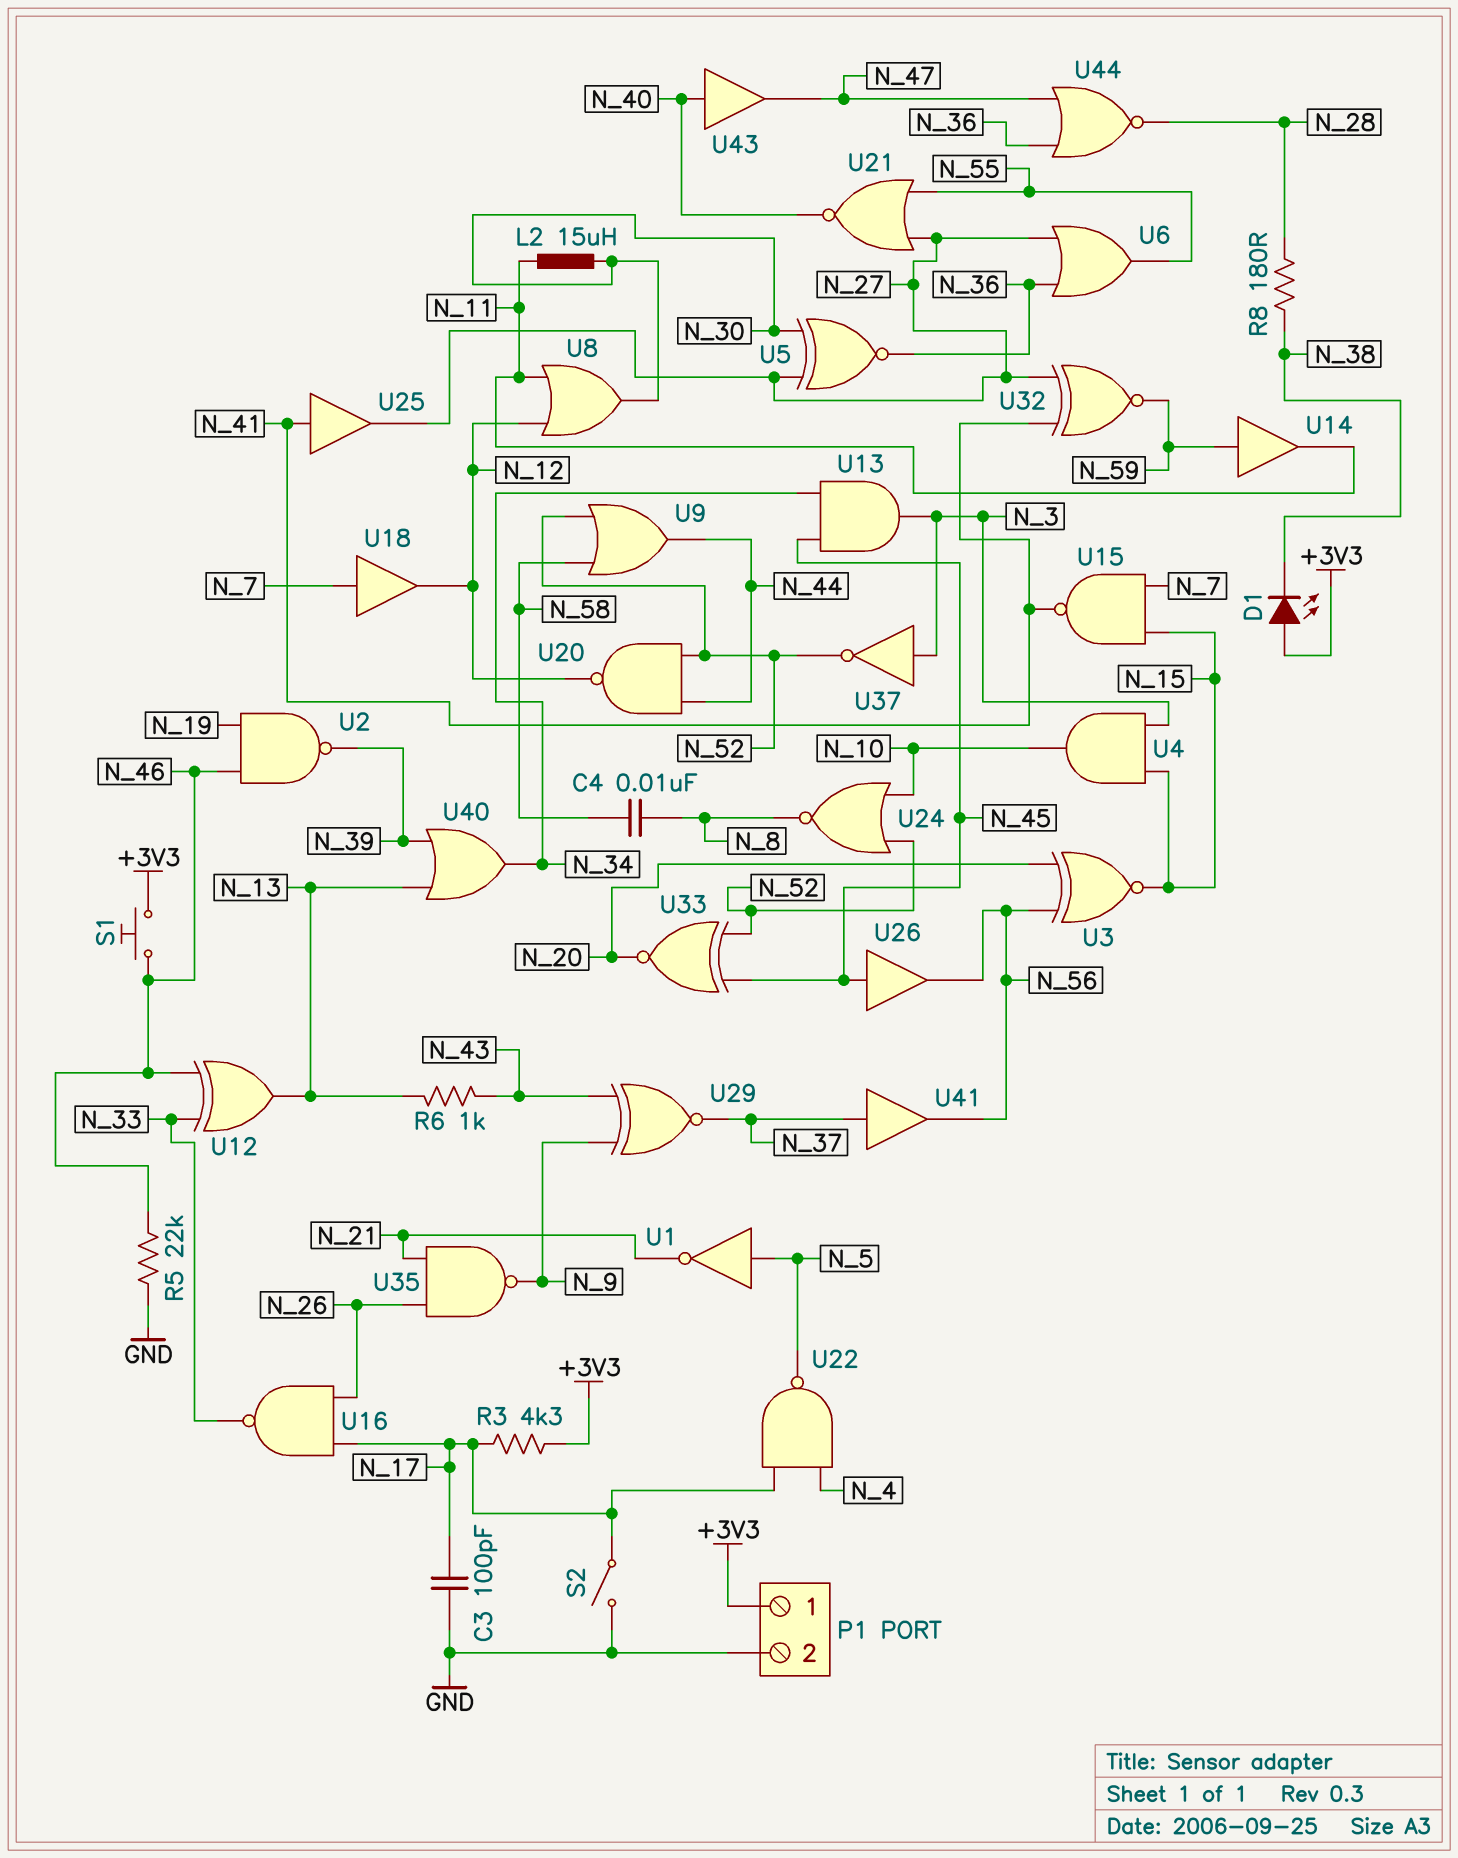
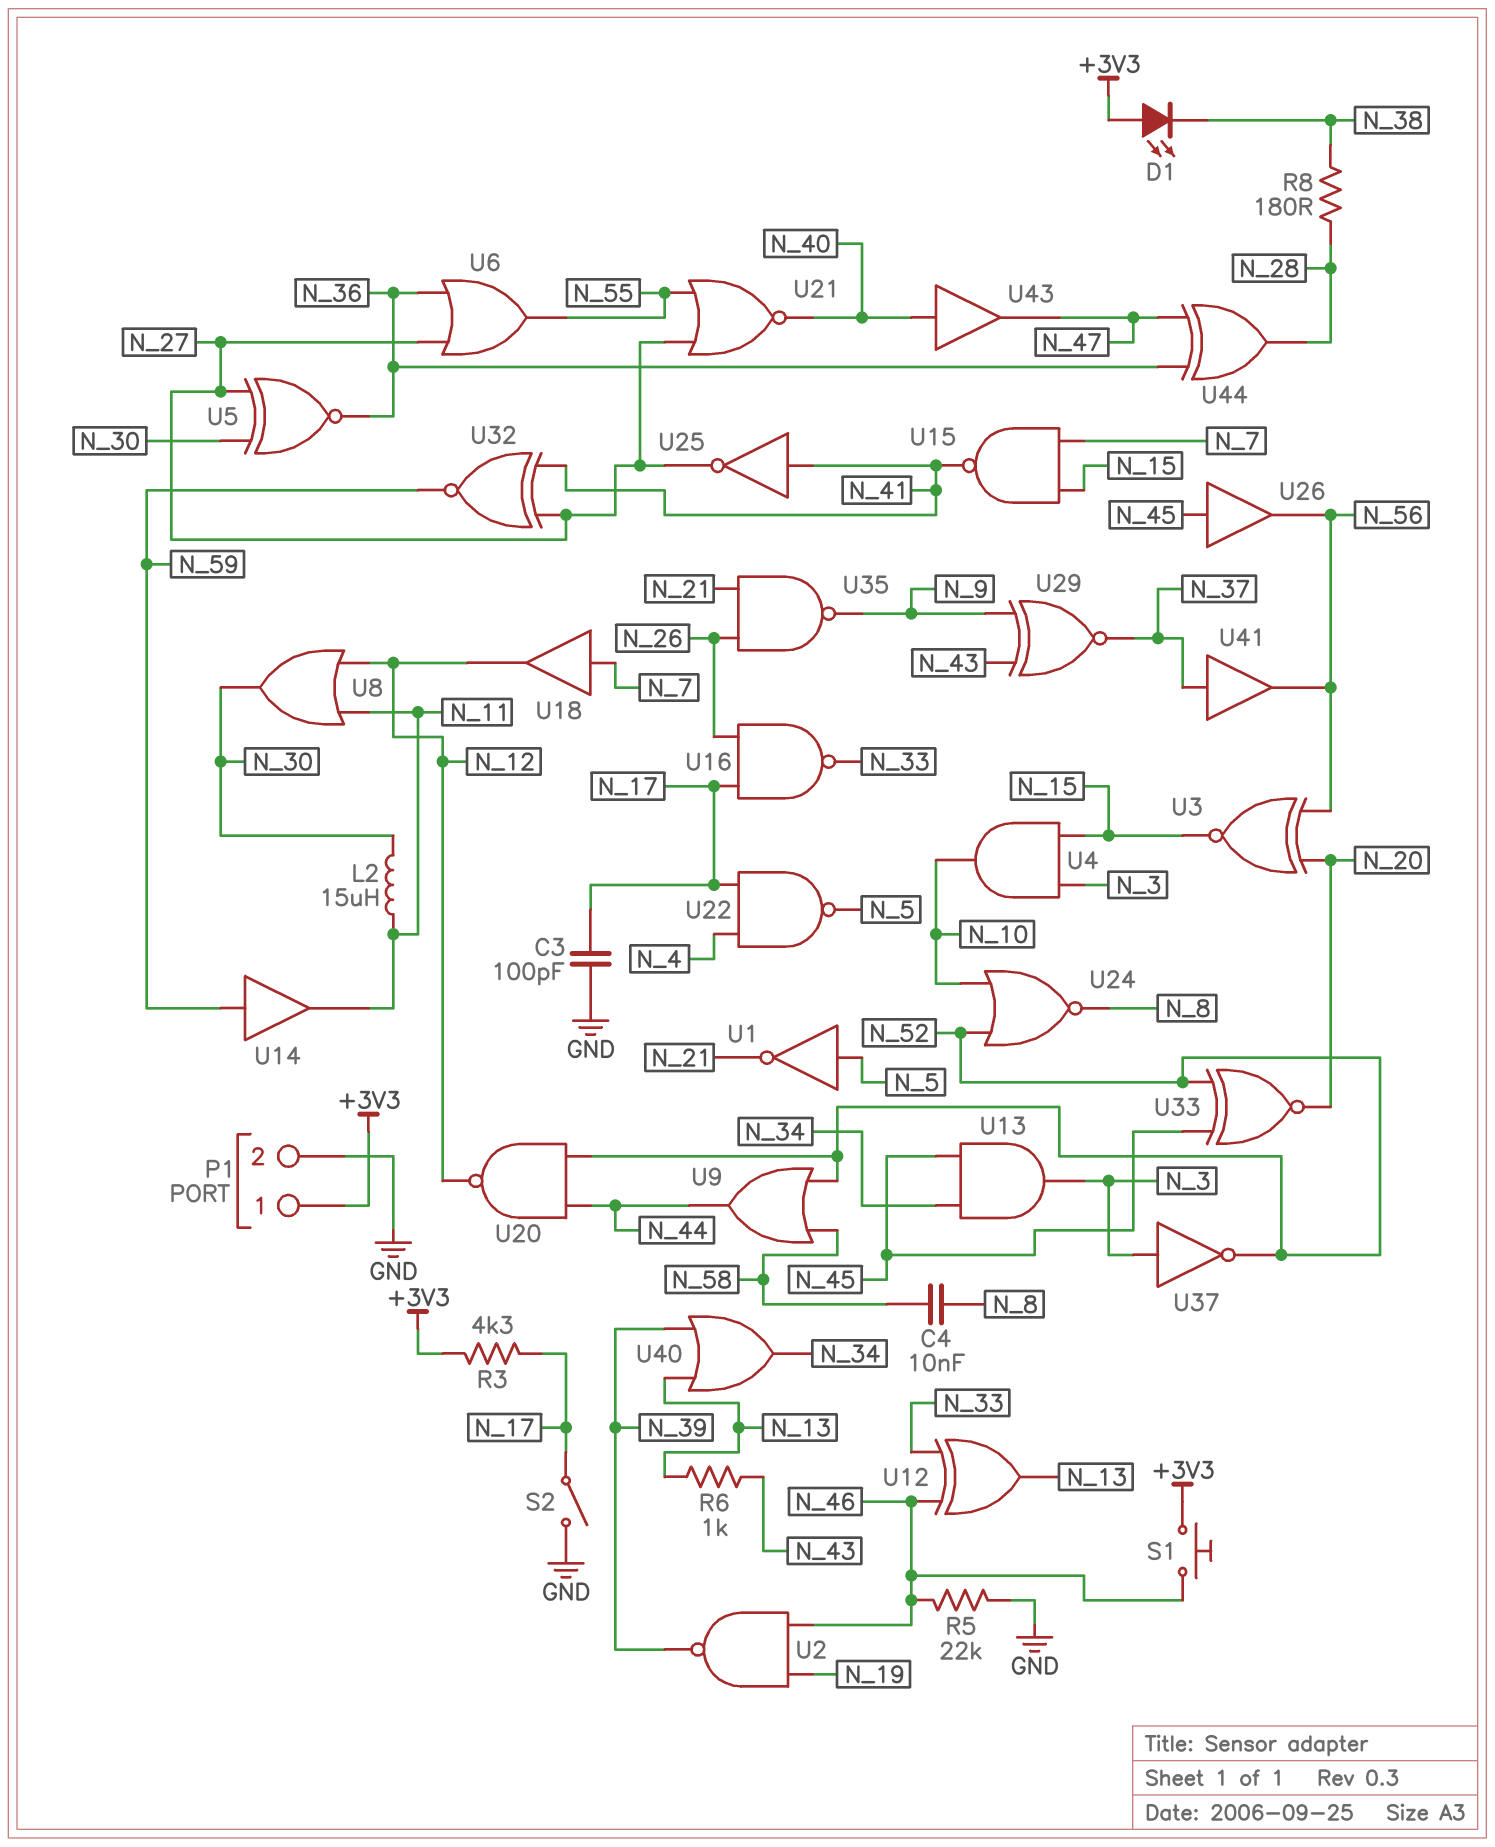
U25: buffer (in N_41, out N_27) -> NOT (in N_41, out N_27)
U44: NOR (in N_36, in N_47, out N_28) -> XOR (in N_36, in N_47, out N_28)

